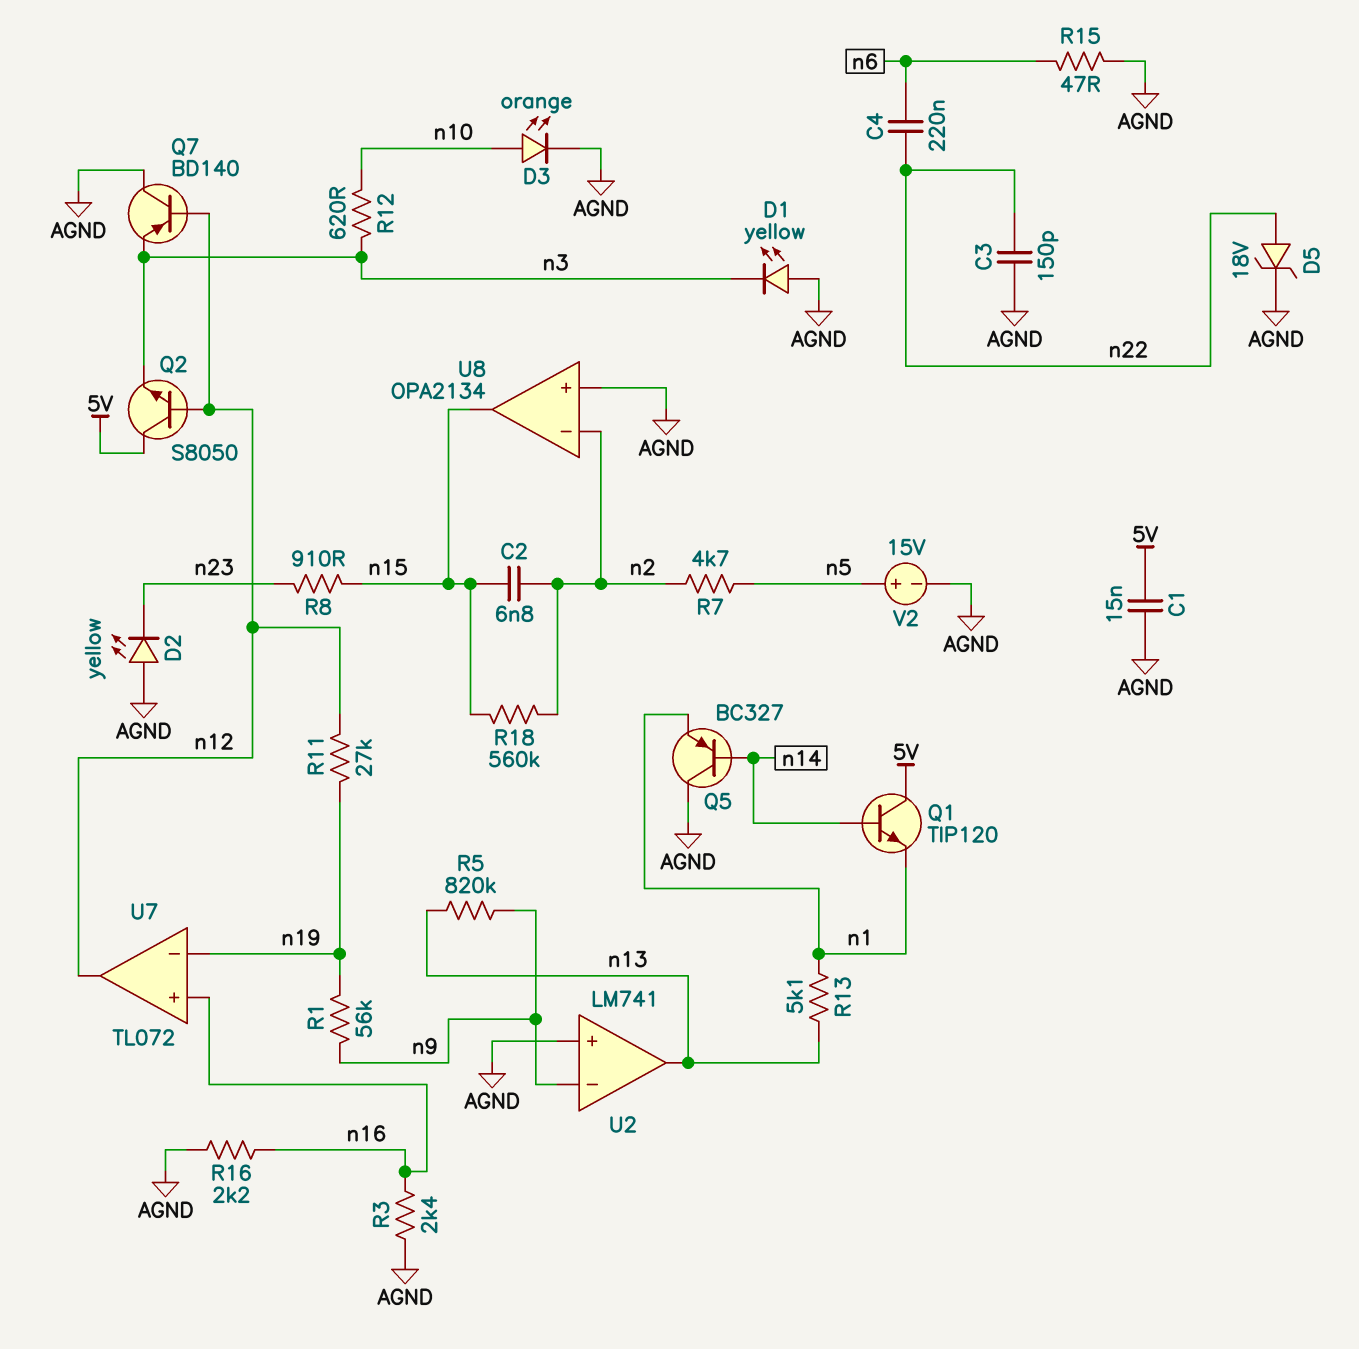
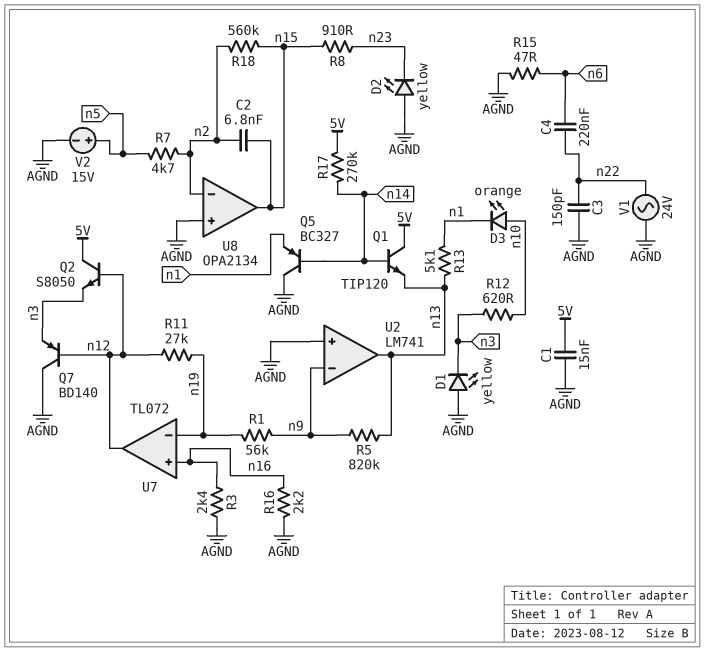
D3: LED orange (A n10, K AGND) -> LED orange (A n10, K n1)
D5: zener 18V (A n22, K AGND) -> none
Q1: NPN TIP120 (B n14, C 5V, E n1) -> NPN TIP120 (B n14, C 5V, E n13)
R17: none -> 270k (5V, n14)
V1: none -> AC 24V (AGND, n22)

